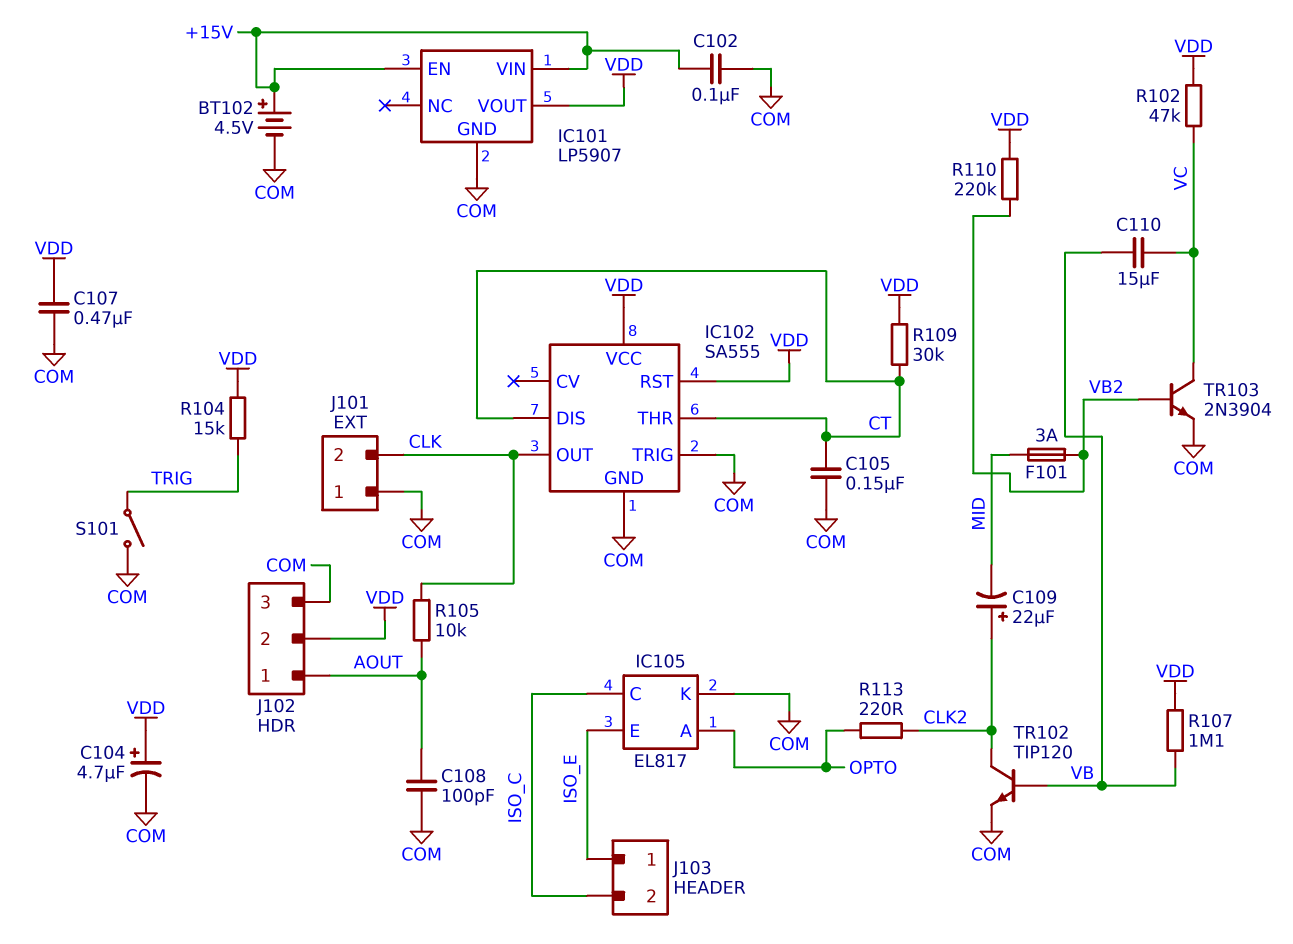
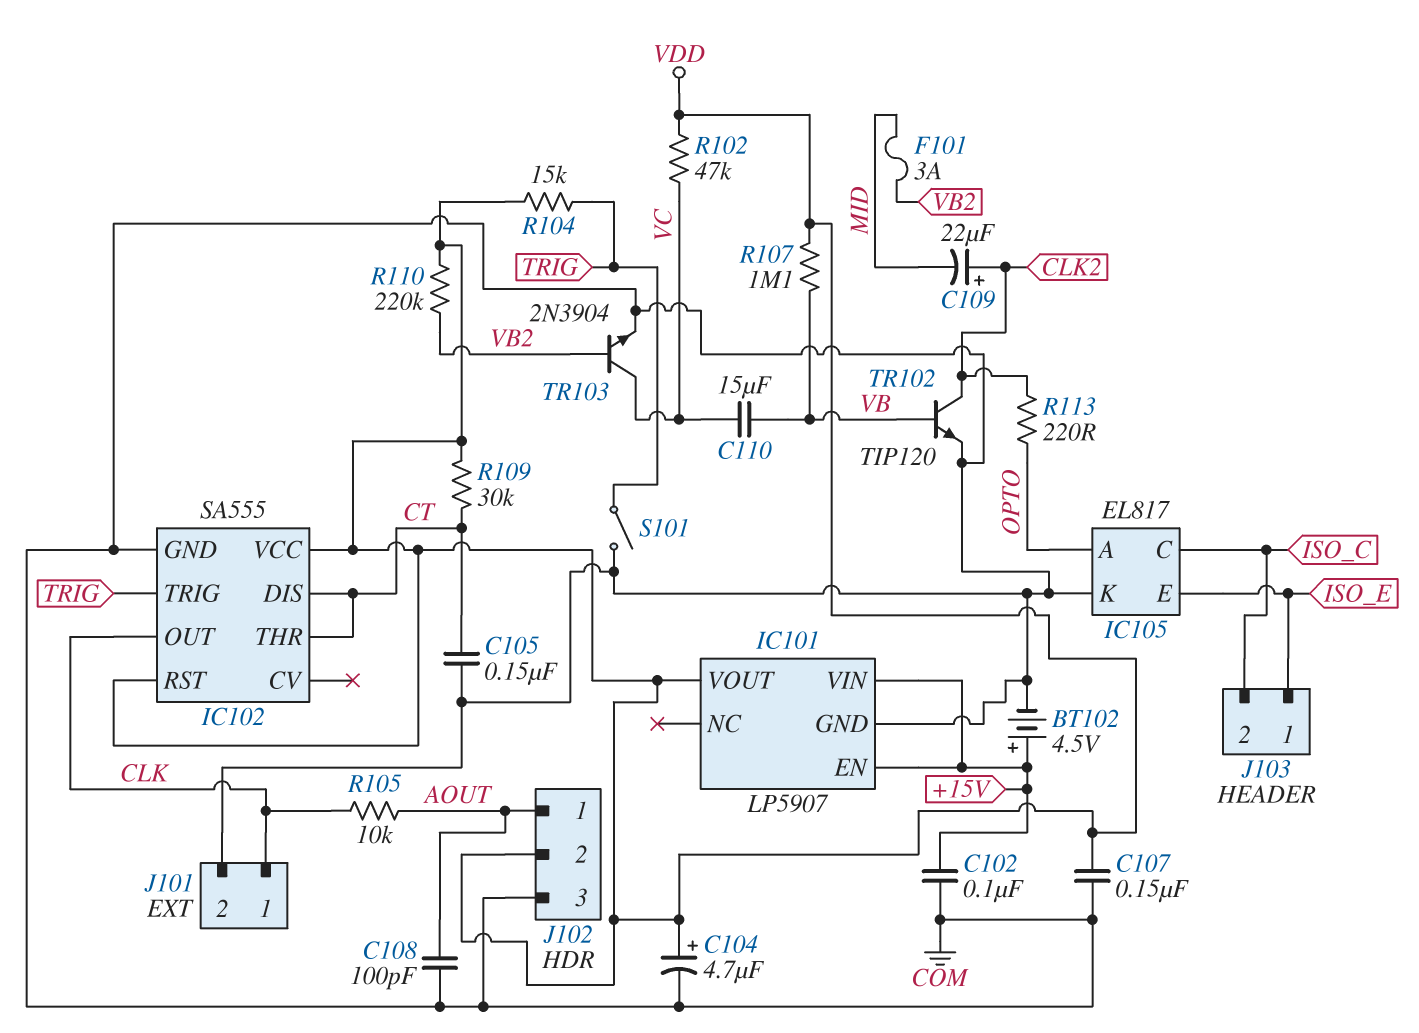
C107: 470nF (COM, VDD) -> 150nF (COM, VDD)
IC102 pin TRIG: COM -> TRIG
J101 pin 1: COM -> CLK
J101 pin 2: CLK -> COM

